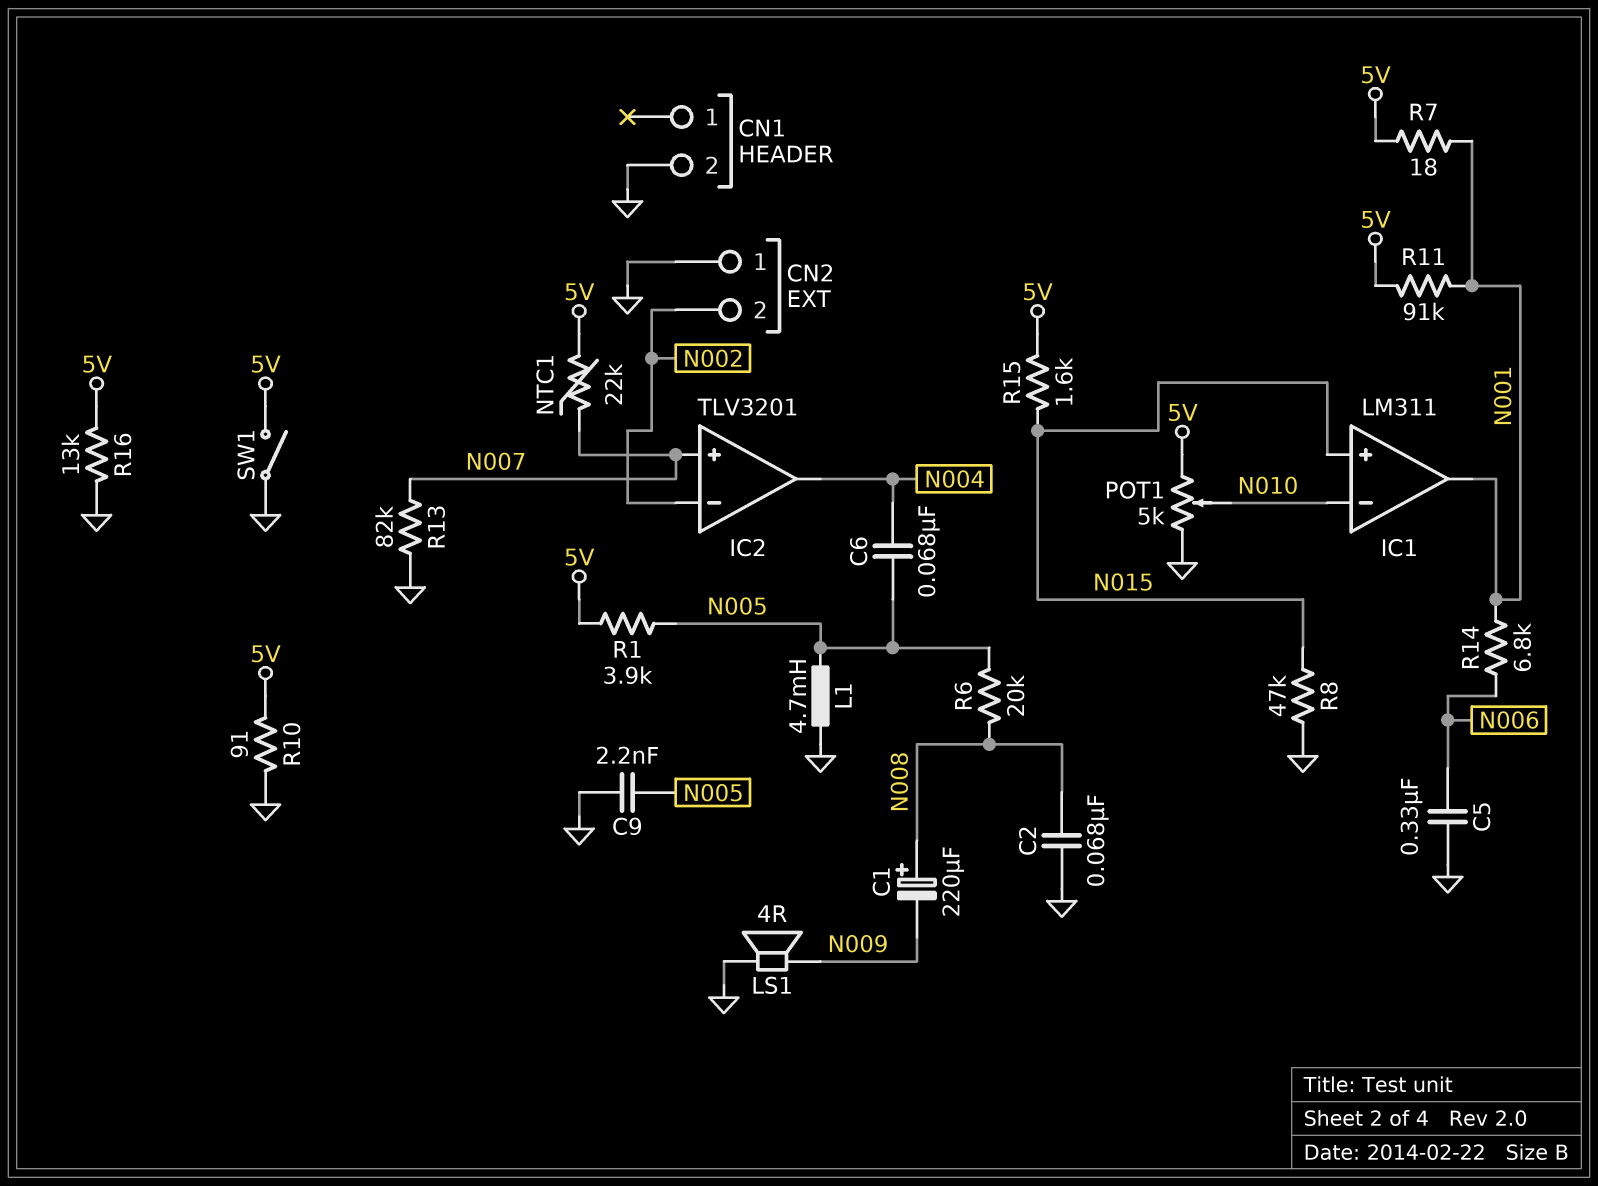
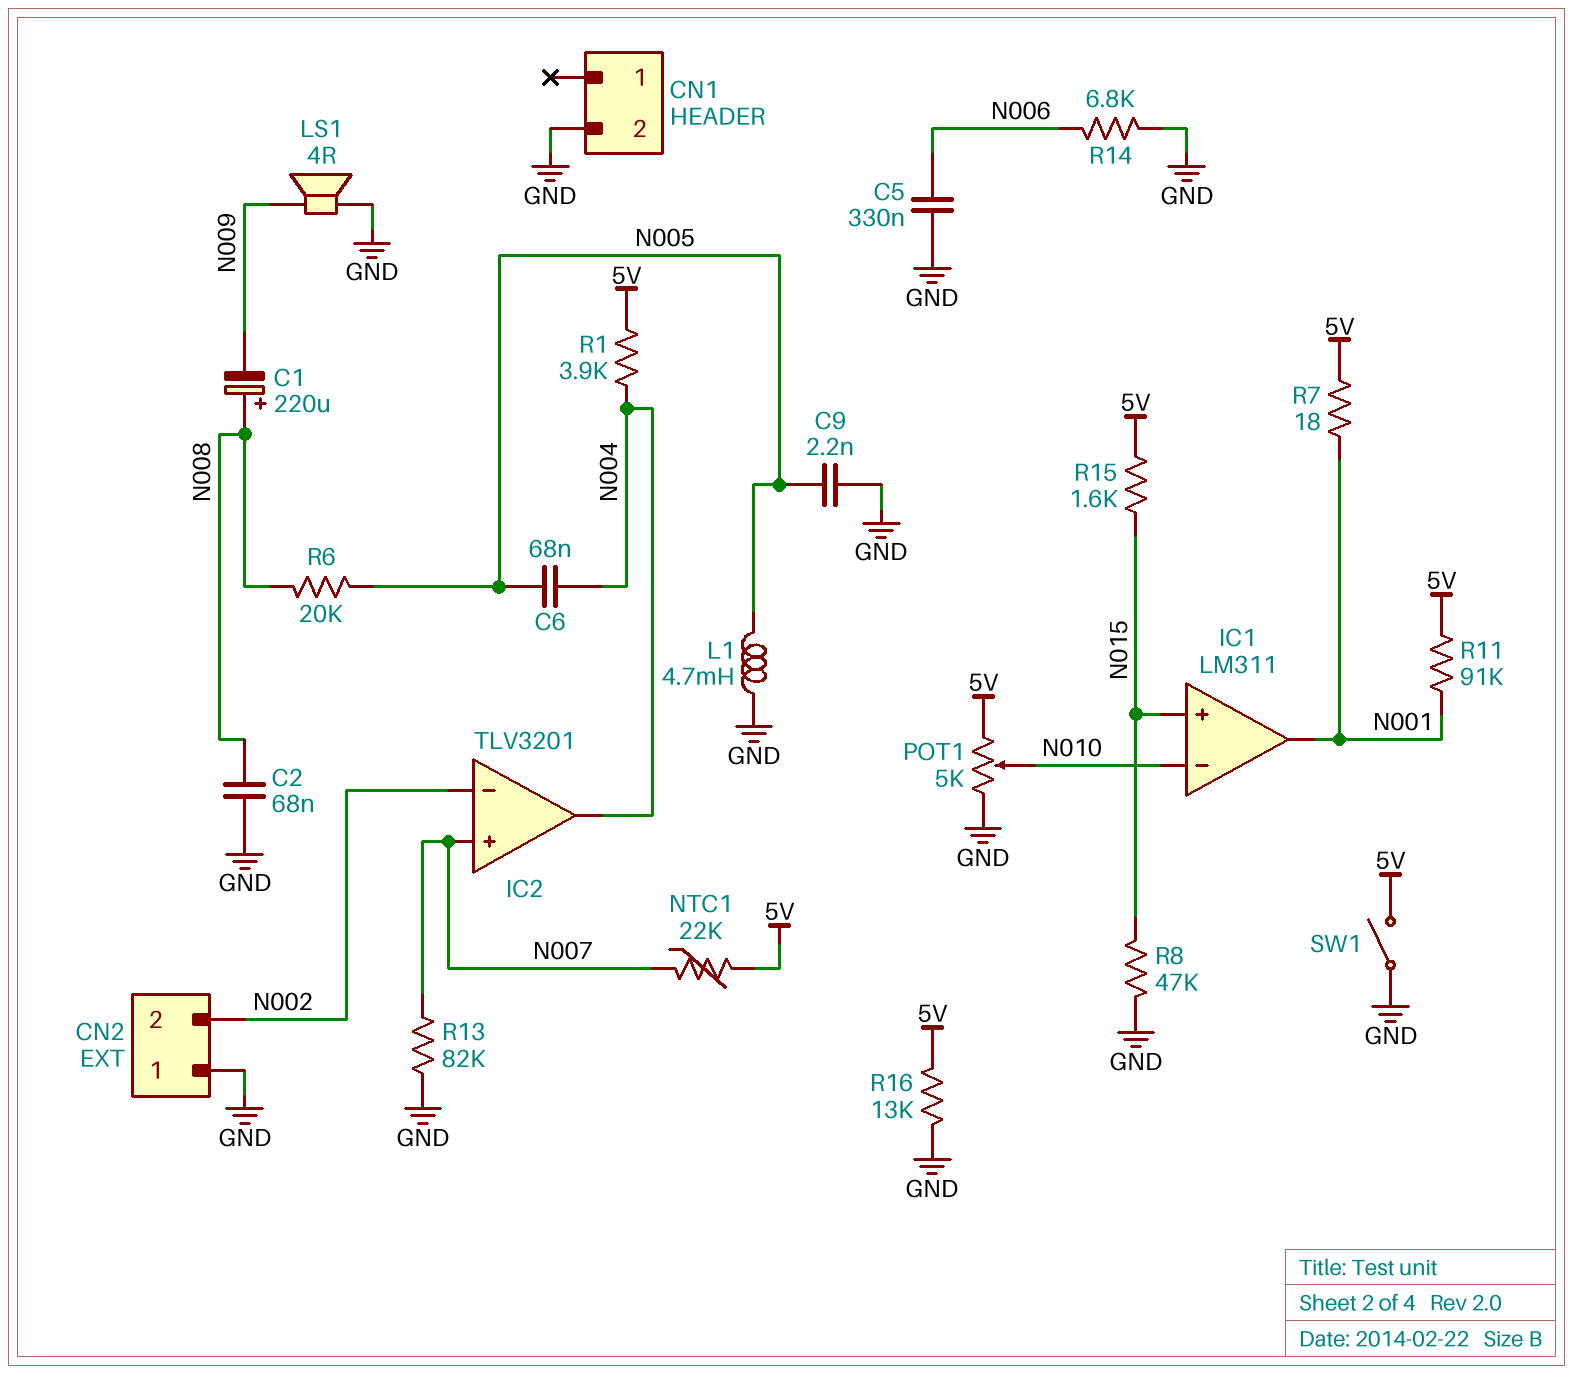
R1: 3.9k (5V, N005) -> 3.9k (5V, N004)
R10: 91 (5V, GND) -> none
R14: 6.8k (N001, N006) -> 6.8k (GND, N006)

